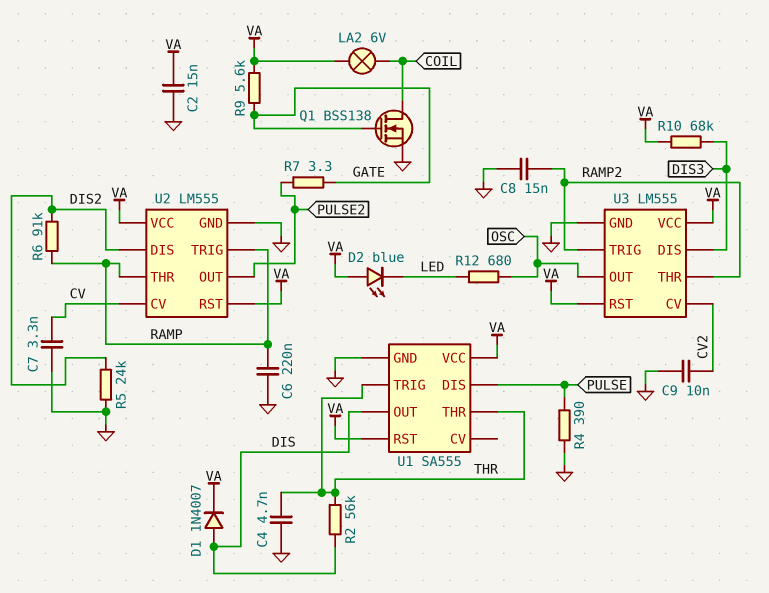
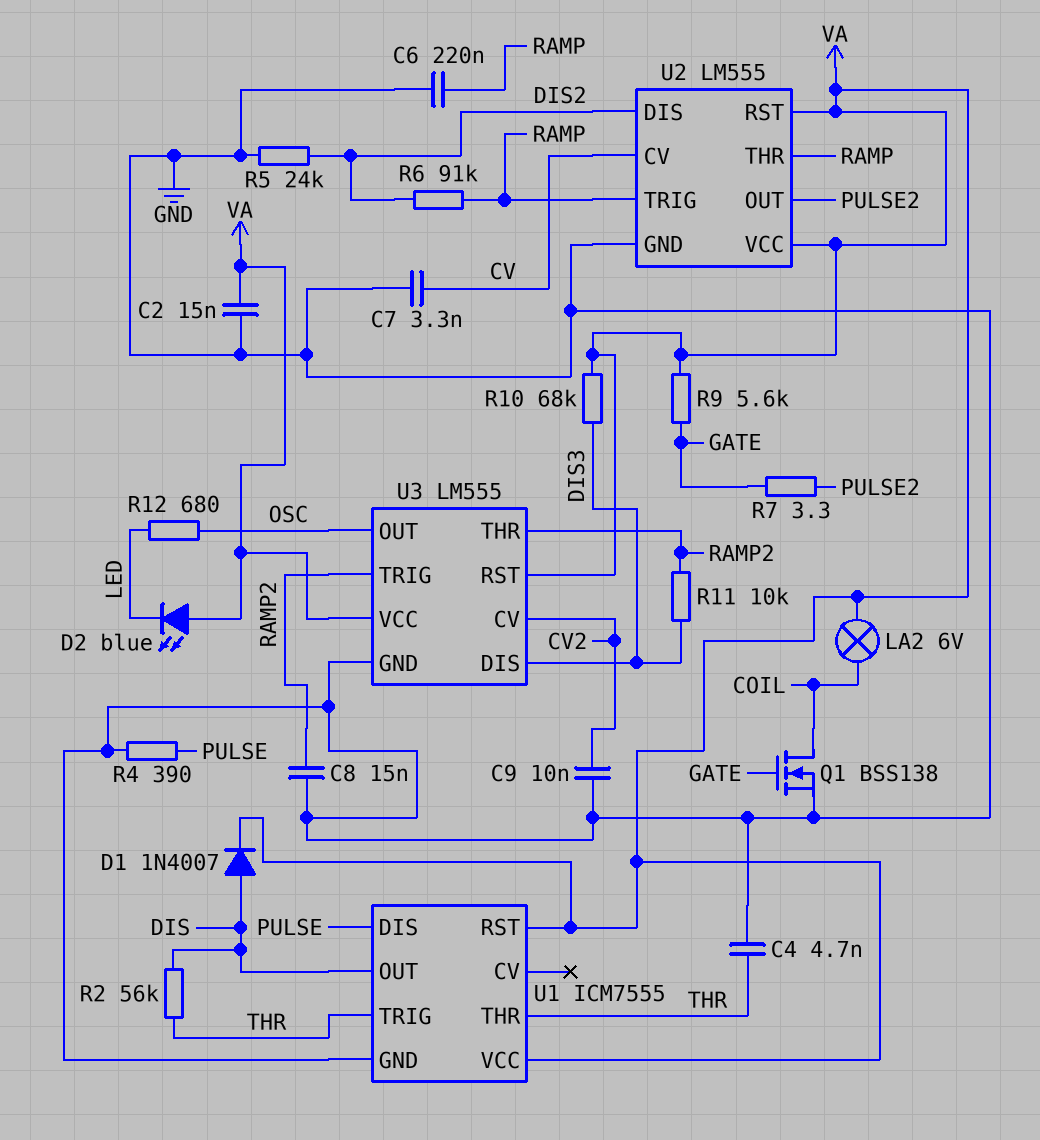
R11: none -> 10k (DIS3, RAMP2)
U1: SA555 -> ICM7555

